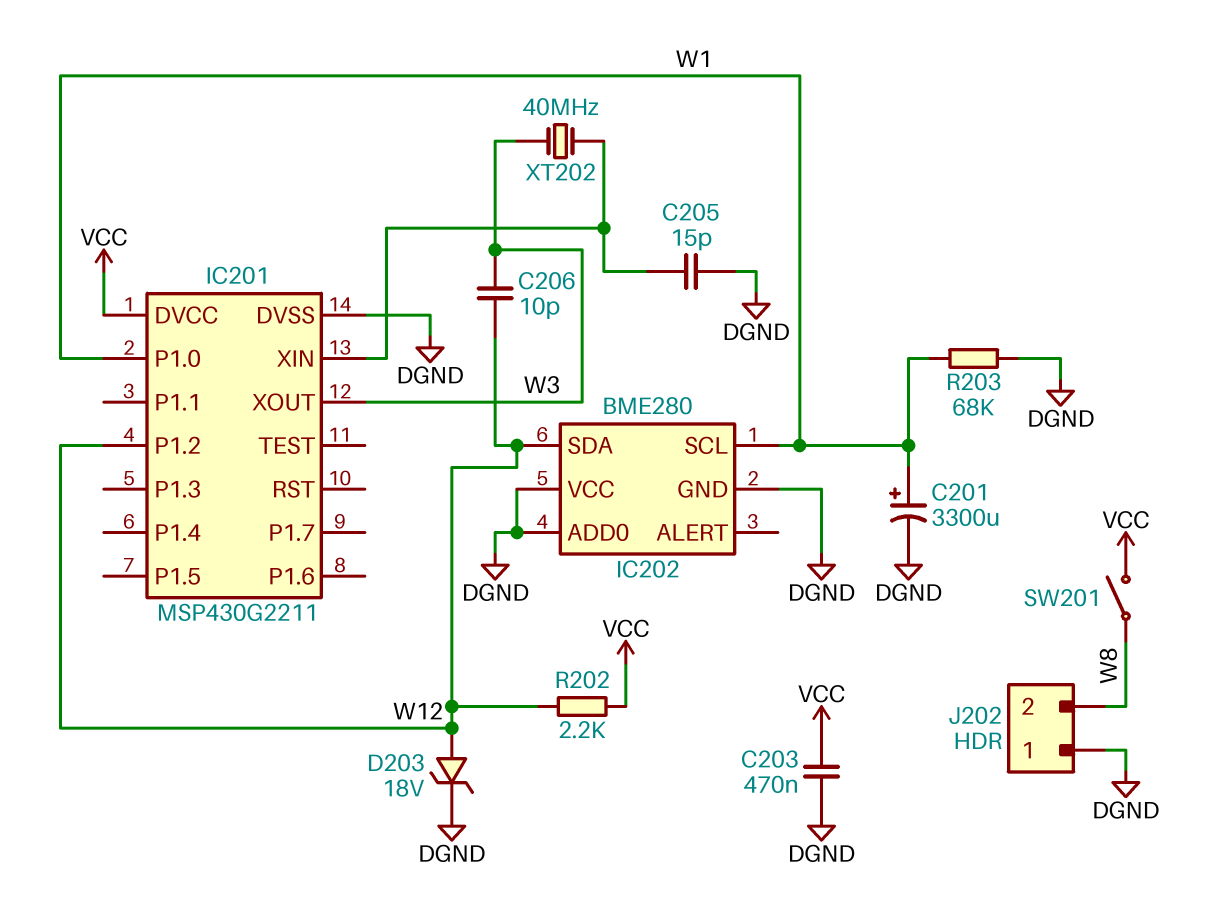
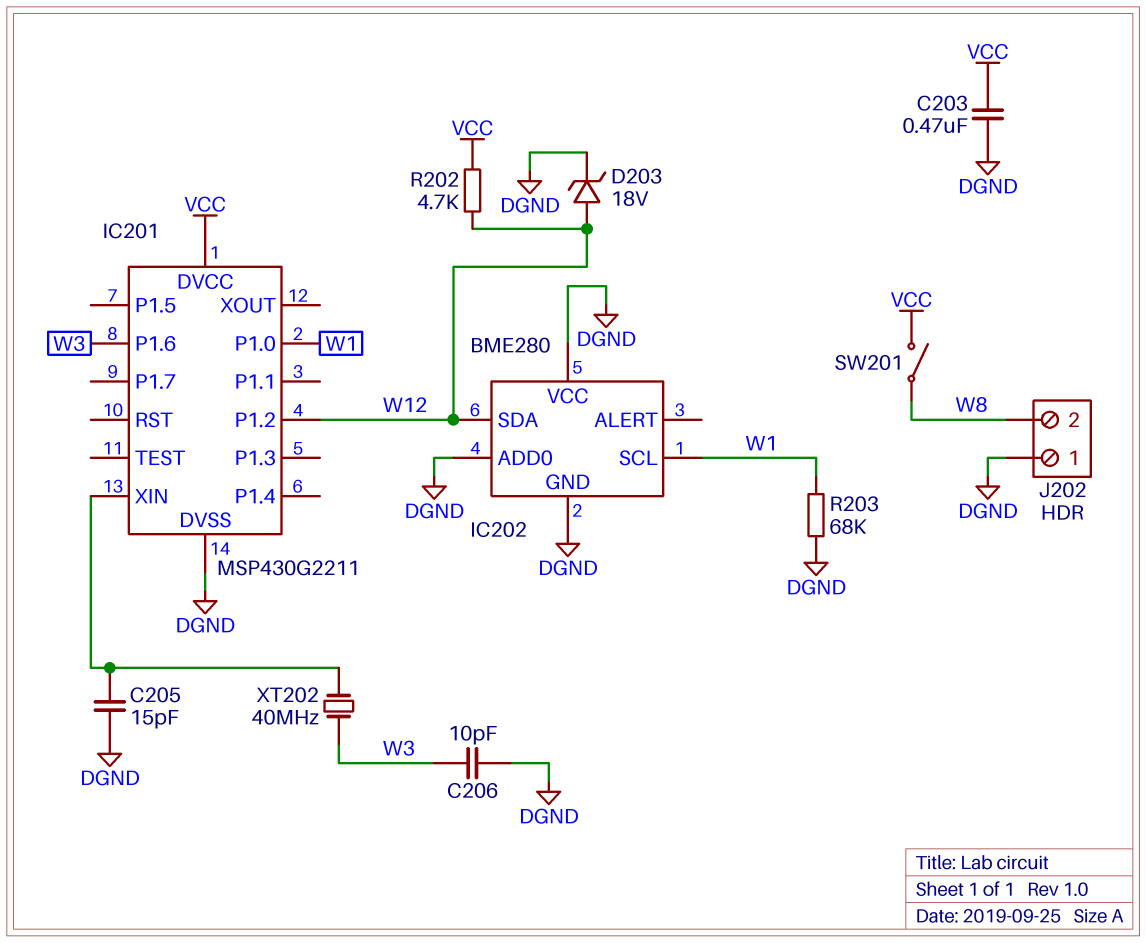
C201: 3300uF (plus W1, minus DGND) -> none
C206: 10pF (W3, W12) -> 10pF (DGND, W3)
IC201 pin P1.6: none -> W3
IC201 pin XOUT: W3 -> none
R202: 2.2k (VCC, W12) -> 4.7k (VCC, W12)

